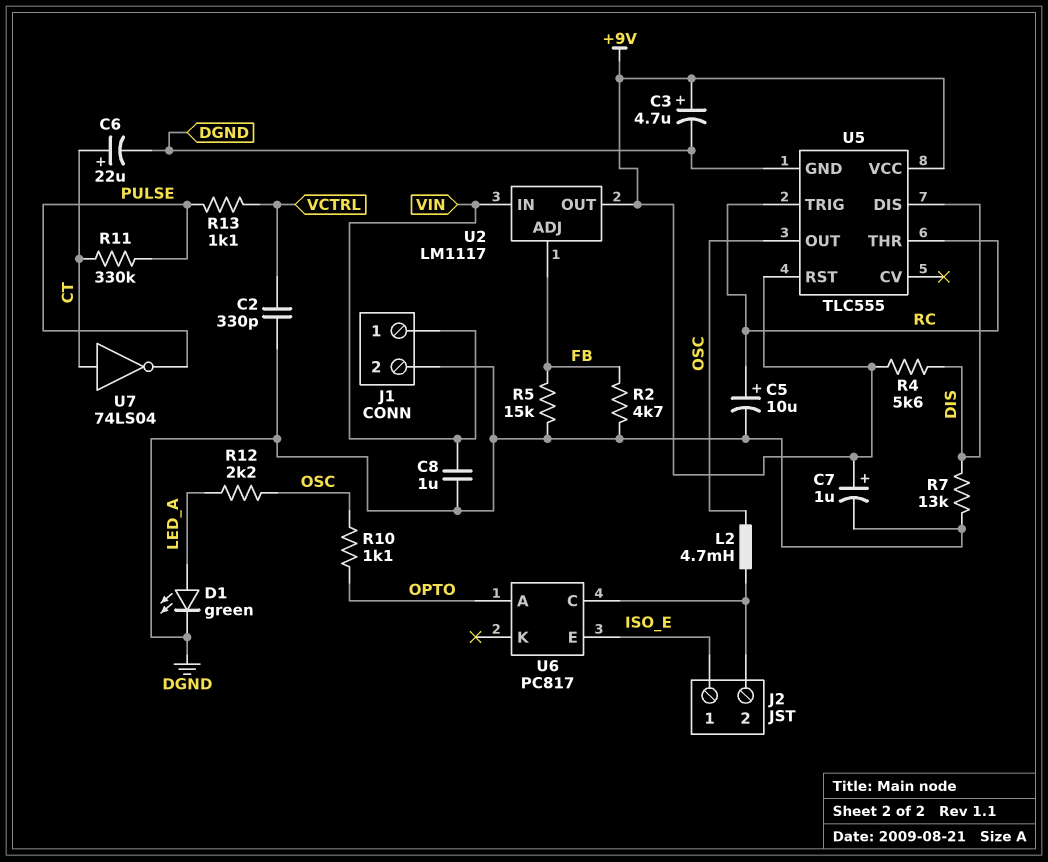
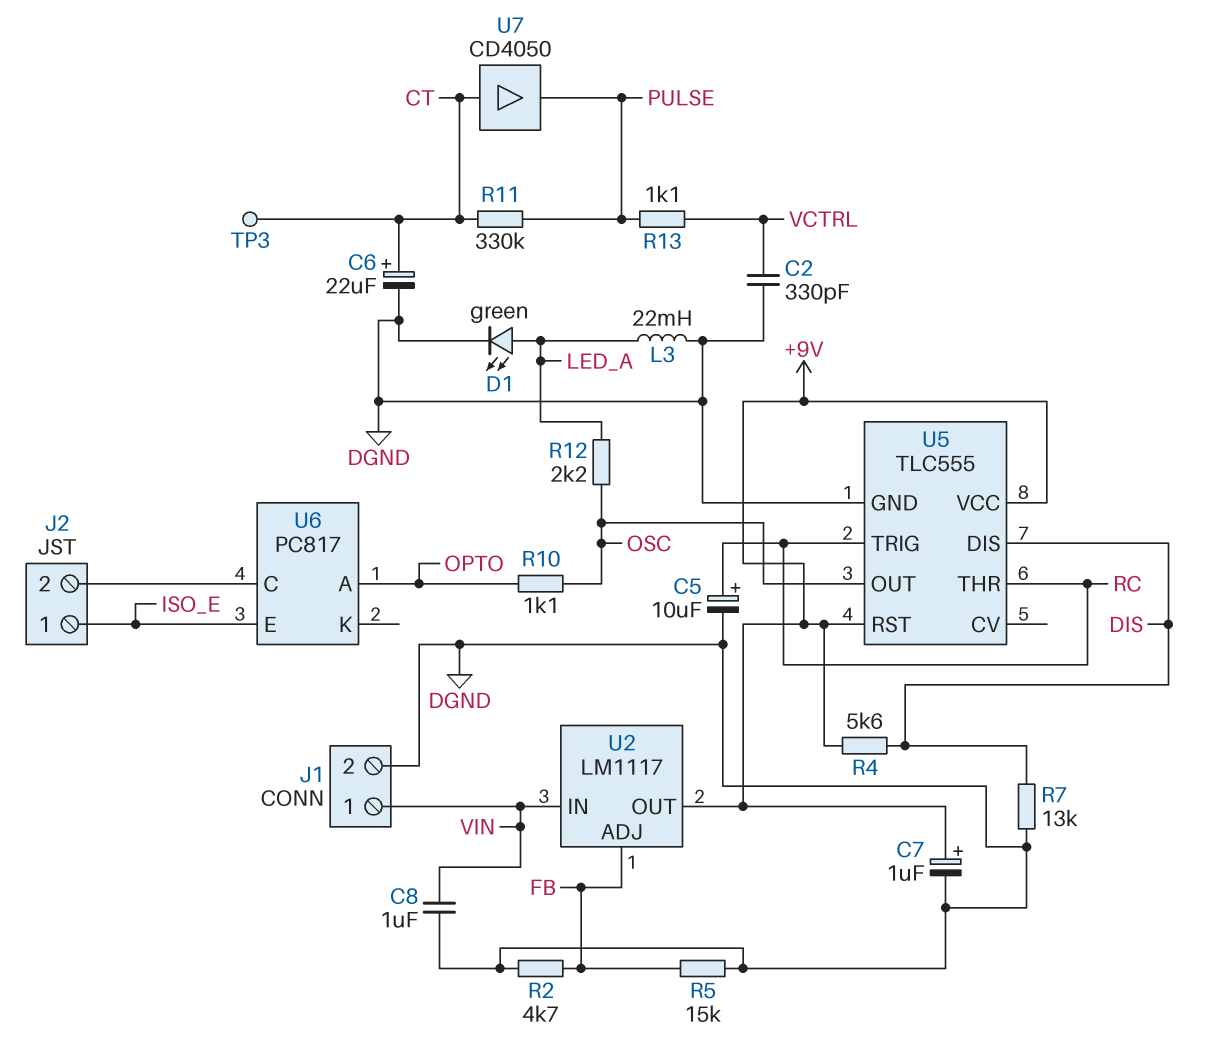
C3: 4.7uF (plus +9V, minus DGND) -> none
L2: 4.7mH (J2/2, OSC) -> none
L3: none -> 22mH (DGND, LED_A)
TP3: none -> test point (CT)
U7: NOT 74LS04 (in CT, out PULSE) -> buffer CD4050 (in CT, out PULSE)

